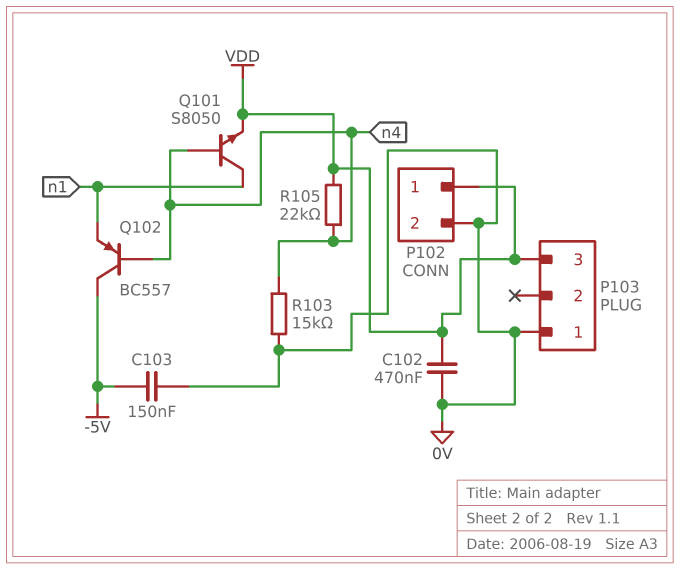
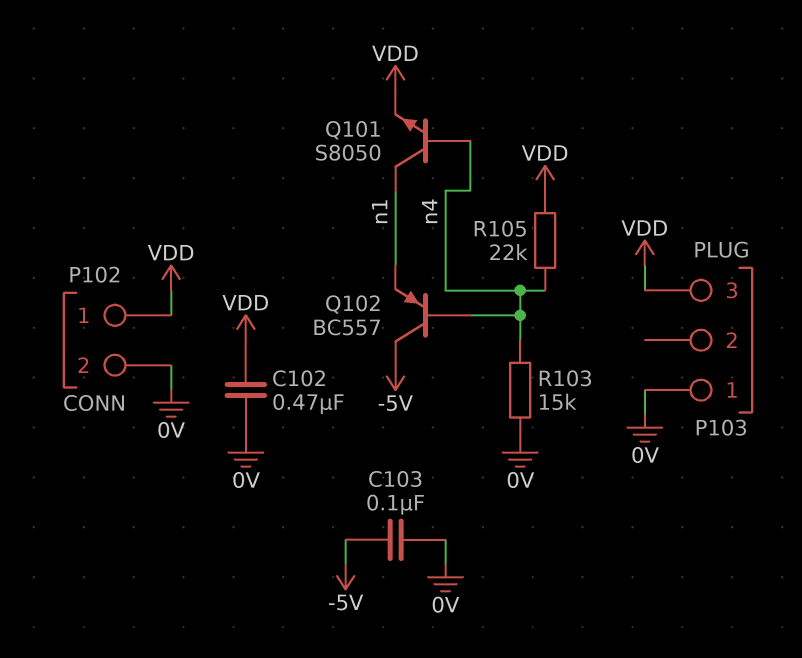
C103: 150nF (-5V, 0V) -> 100nF (-5V, 0V)

